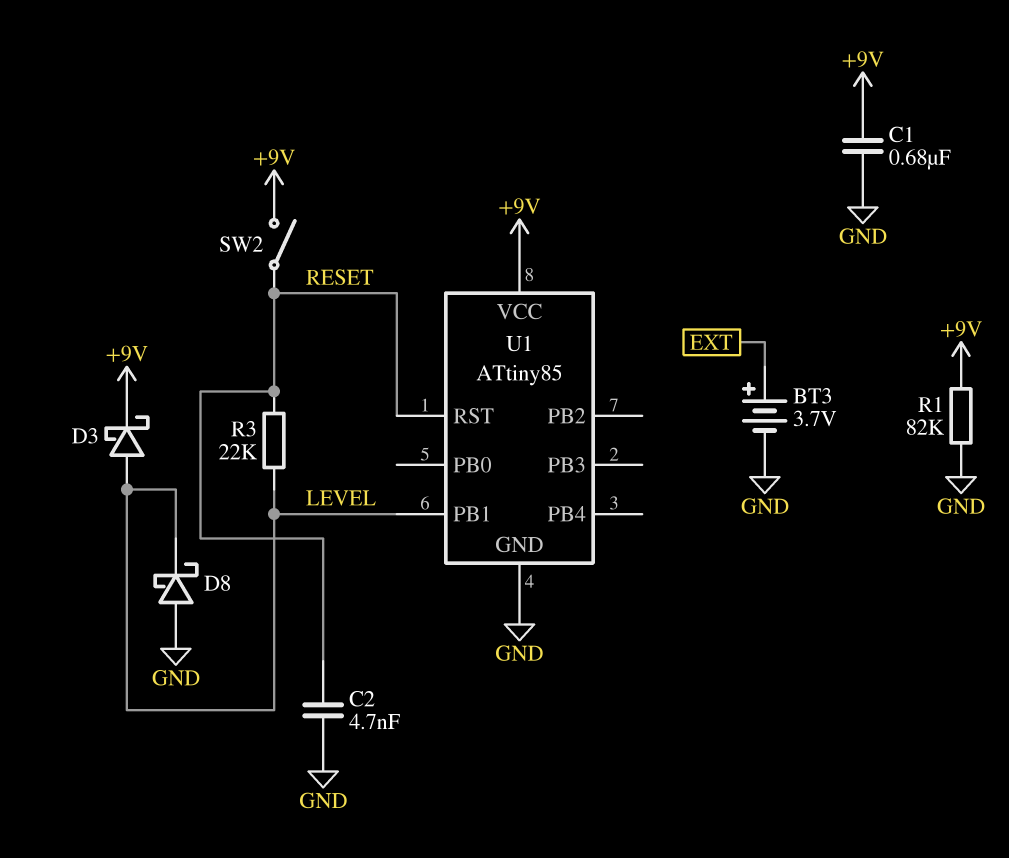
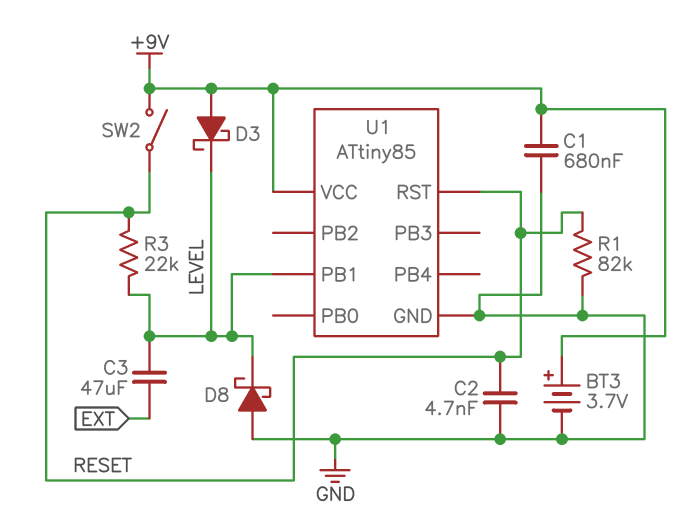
BT3: 3.7V (plus EXT, minus GND) -> 3.7V (plus +9V, minus GND)
C3: none -> 47uF (EXT, LEVEL)
D3: schottky (A LEVEL, K +9V) -> schottky (A +9V, K LEVEL)
R1: 82k (+9V, GND) -> 82k (GND, RESET)

